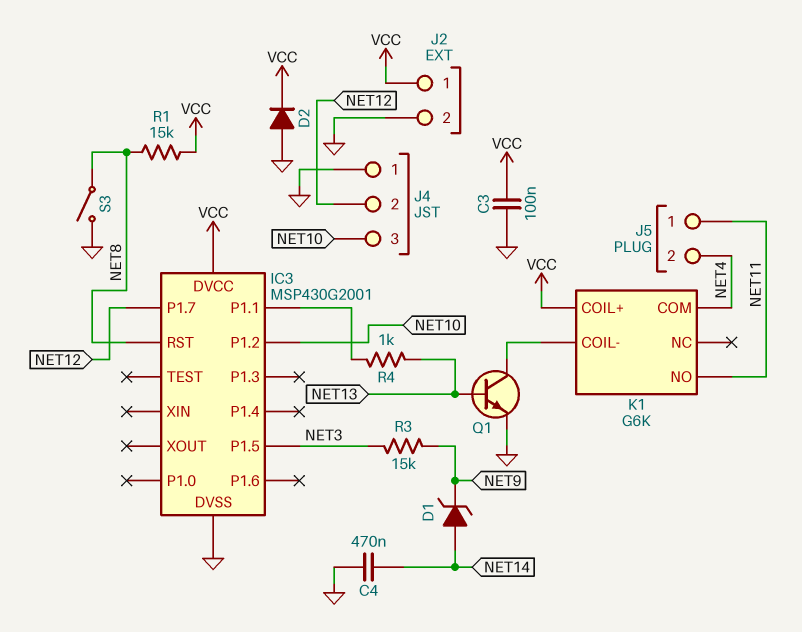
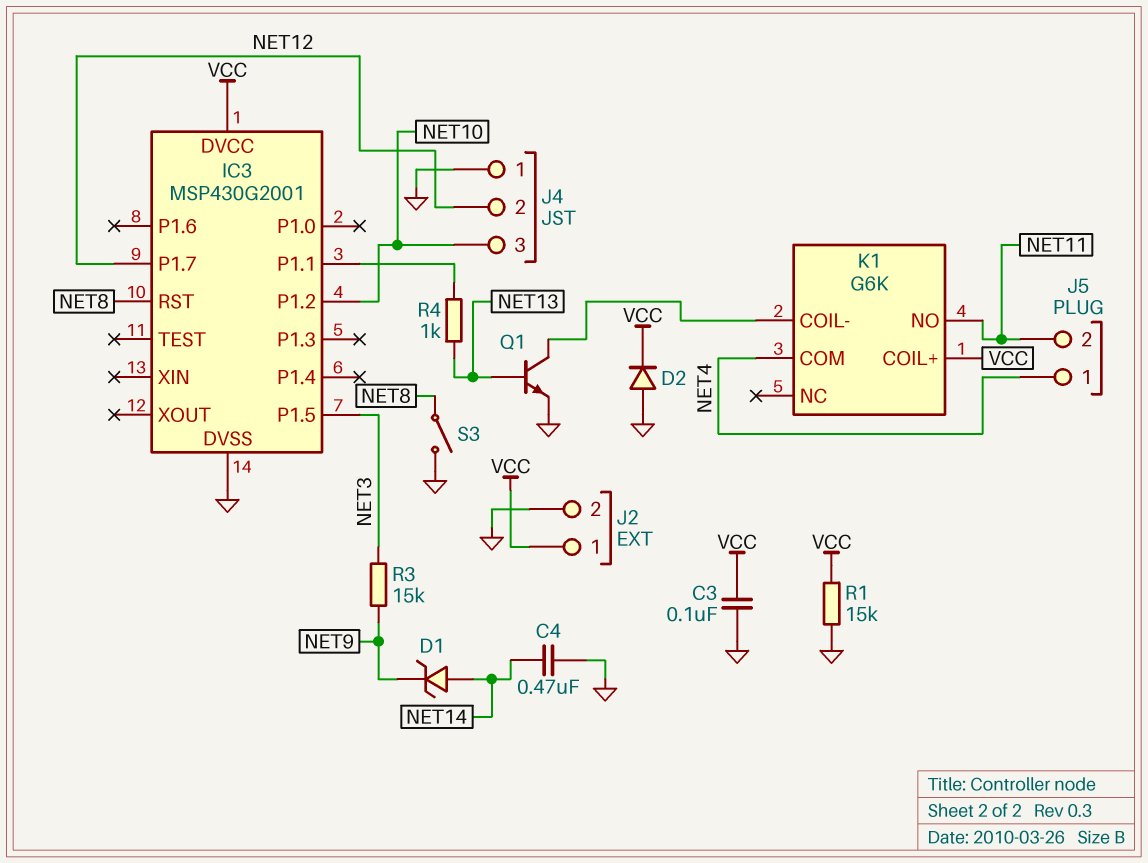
J5 pin 1: NET11 -> NET4
J5 pin 2: NET4 -> NET11
R1: 15k (NET8, VCC) -> 15k (GND, VCC)

